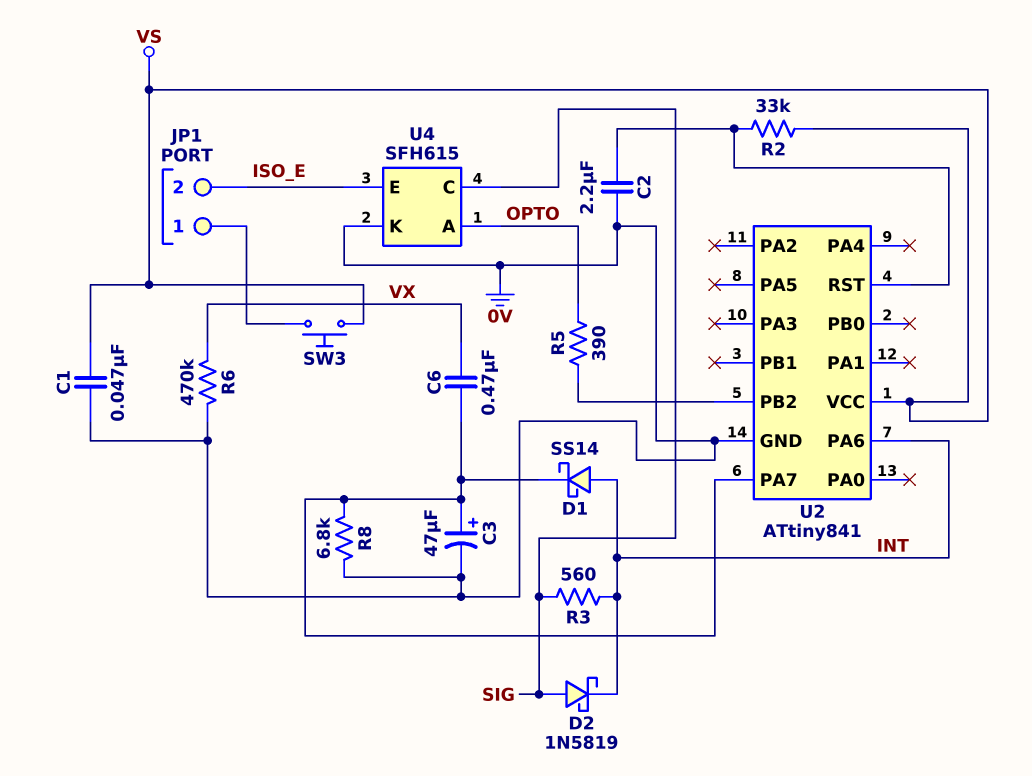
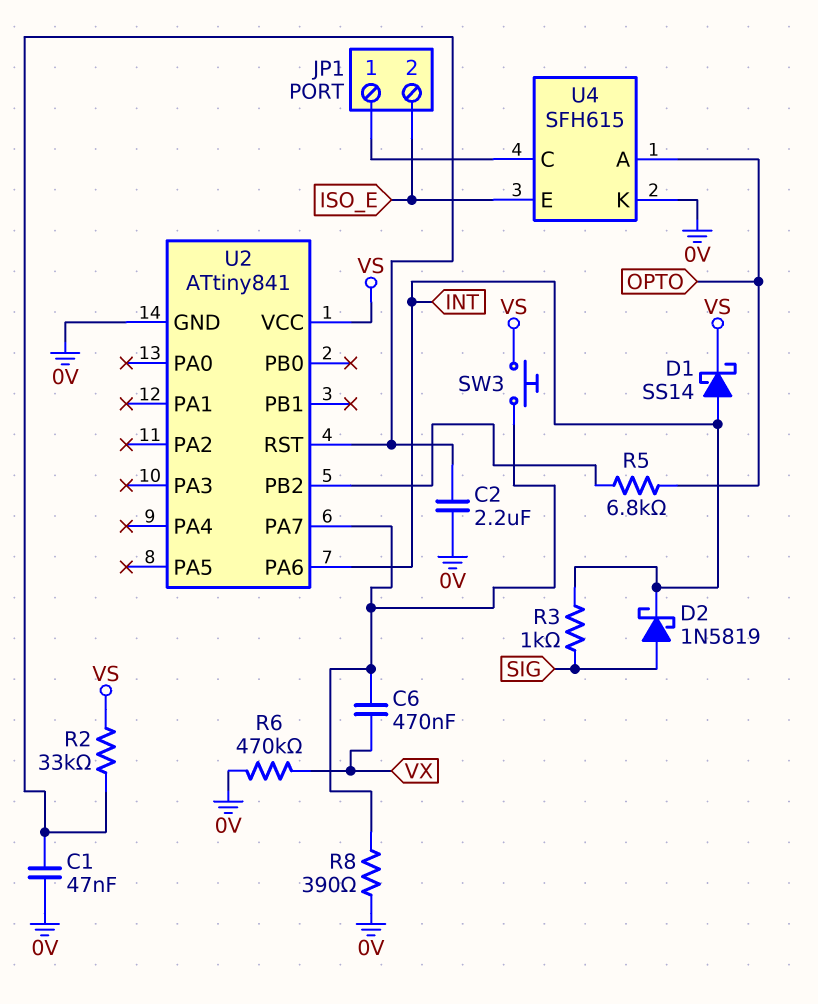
C1: 47nF (0V, VS) -> 47nF (0V, U2/RST)
C3: 47uF (plus U2/PA7, minus 0V) -> none
D1: schottky SS14 (A INT, K U2/PA7) -> schottky SS14 (A INT, K VS)
R3: 560 (INT, SIG) -> 1k (INT, SIG)
R5: 390 (OPTO, U2/PB2) -> 6.8k (OPTO, U2/PB2)
R8: 6.8k (0V, U2/PA7) -> 390 (0V, U2/PA7)
SW3: button (JP1/1, VS) -> button (U2/PA7, VS)
U4 pin C: SIG -> JP1/1

